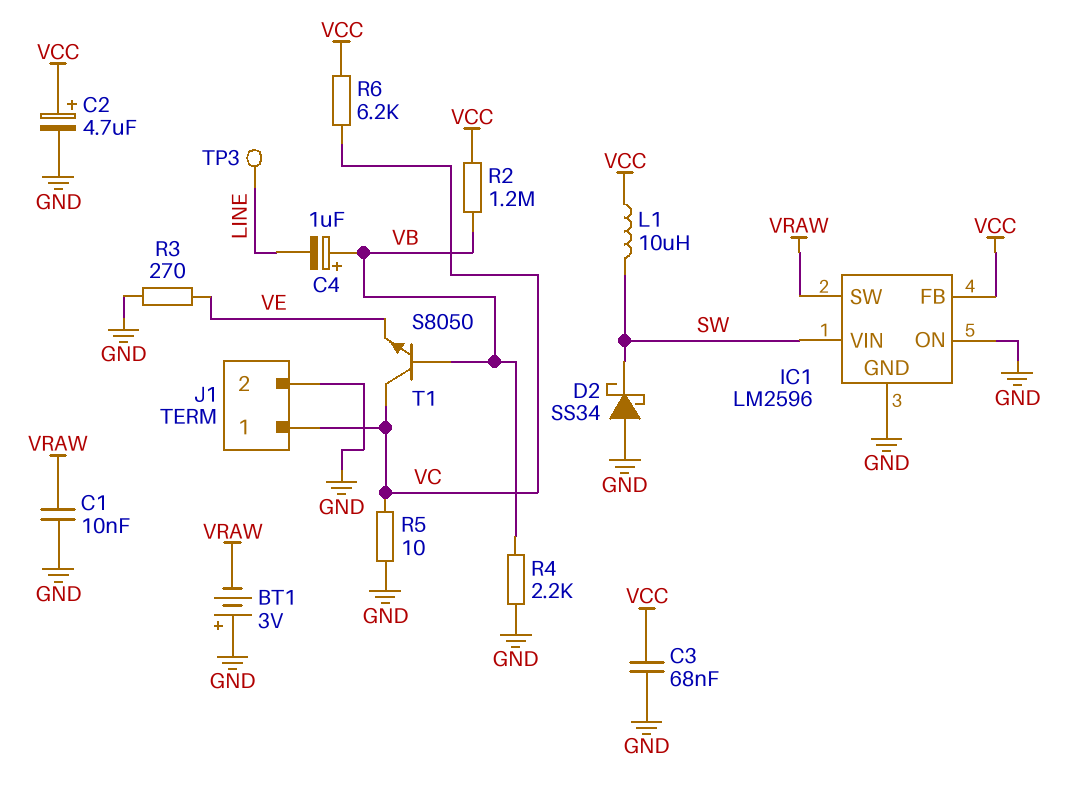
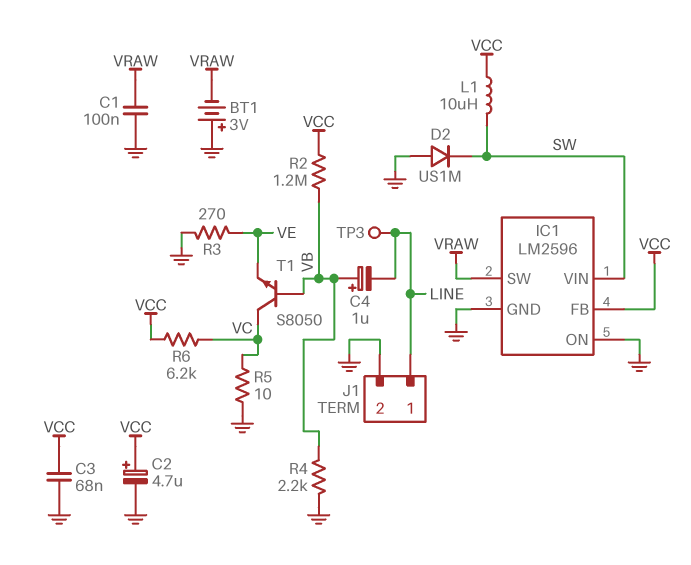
C1: 10nF (GND, VRAW) -> 100nF (GND, VRAW)
D2: schottky SS34 (A GND, K SW) -> diode US1M (A GND, K SW)
J1 pin 1: VC -> LINE

